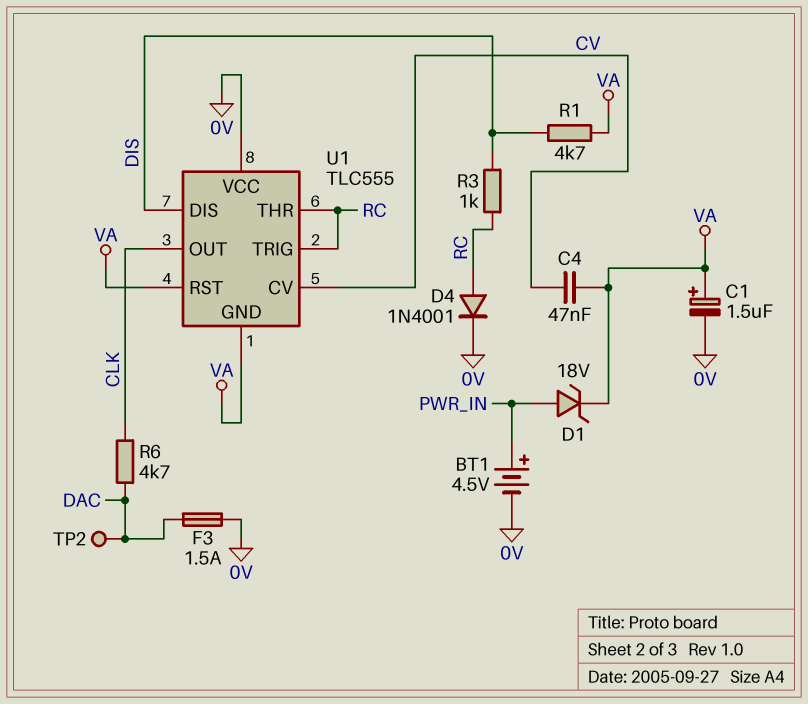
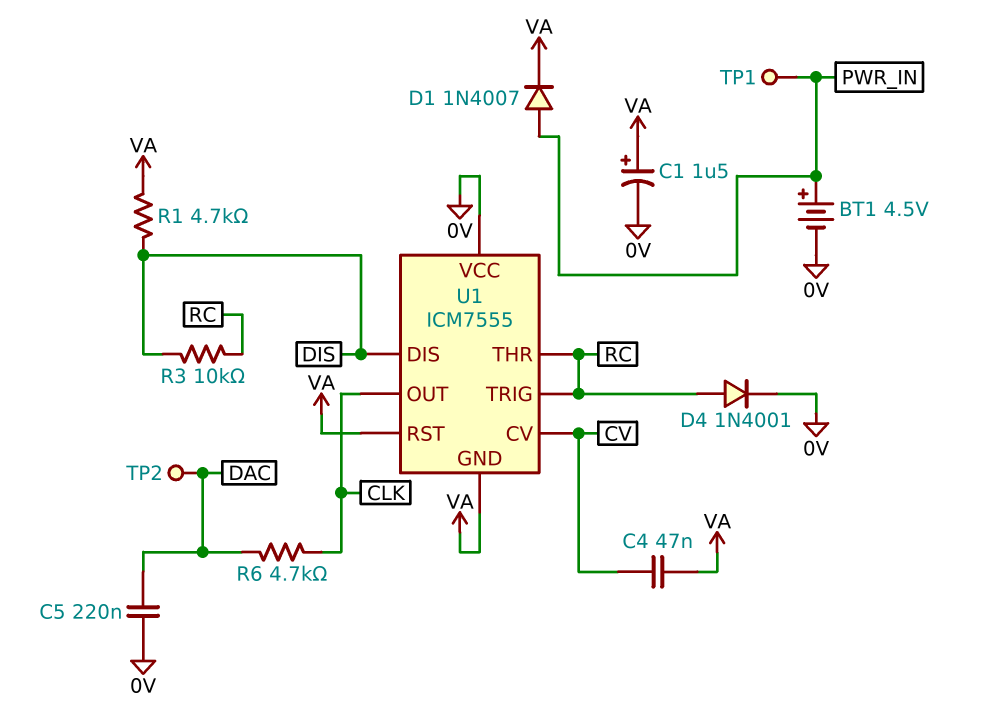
C5: none -> 220nF (0V, DAC)
D1: zener 18V (A PWR_IN, K VA) -> diode 1N4007 (A PWR_IN, K VA)
F3: 1.5A (0V, DAC) -> none
R3: 1k (DIS, RC) -> 10k (DIS, RC)
TP1: none -> test point (PWR_IN)
U1: TLC555 -> ICM7555

